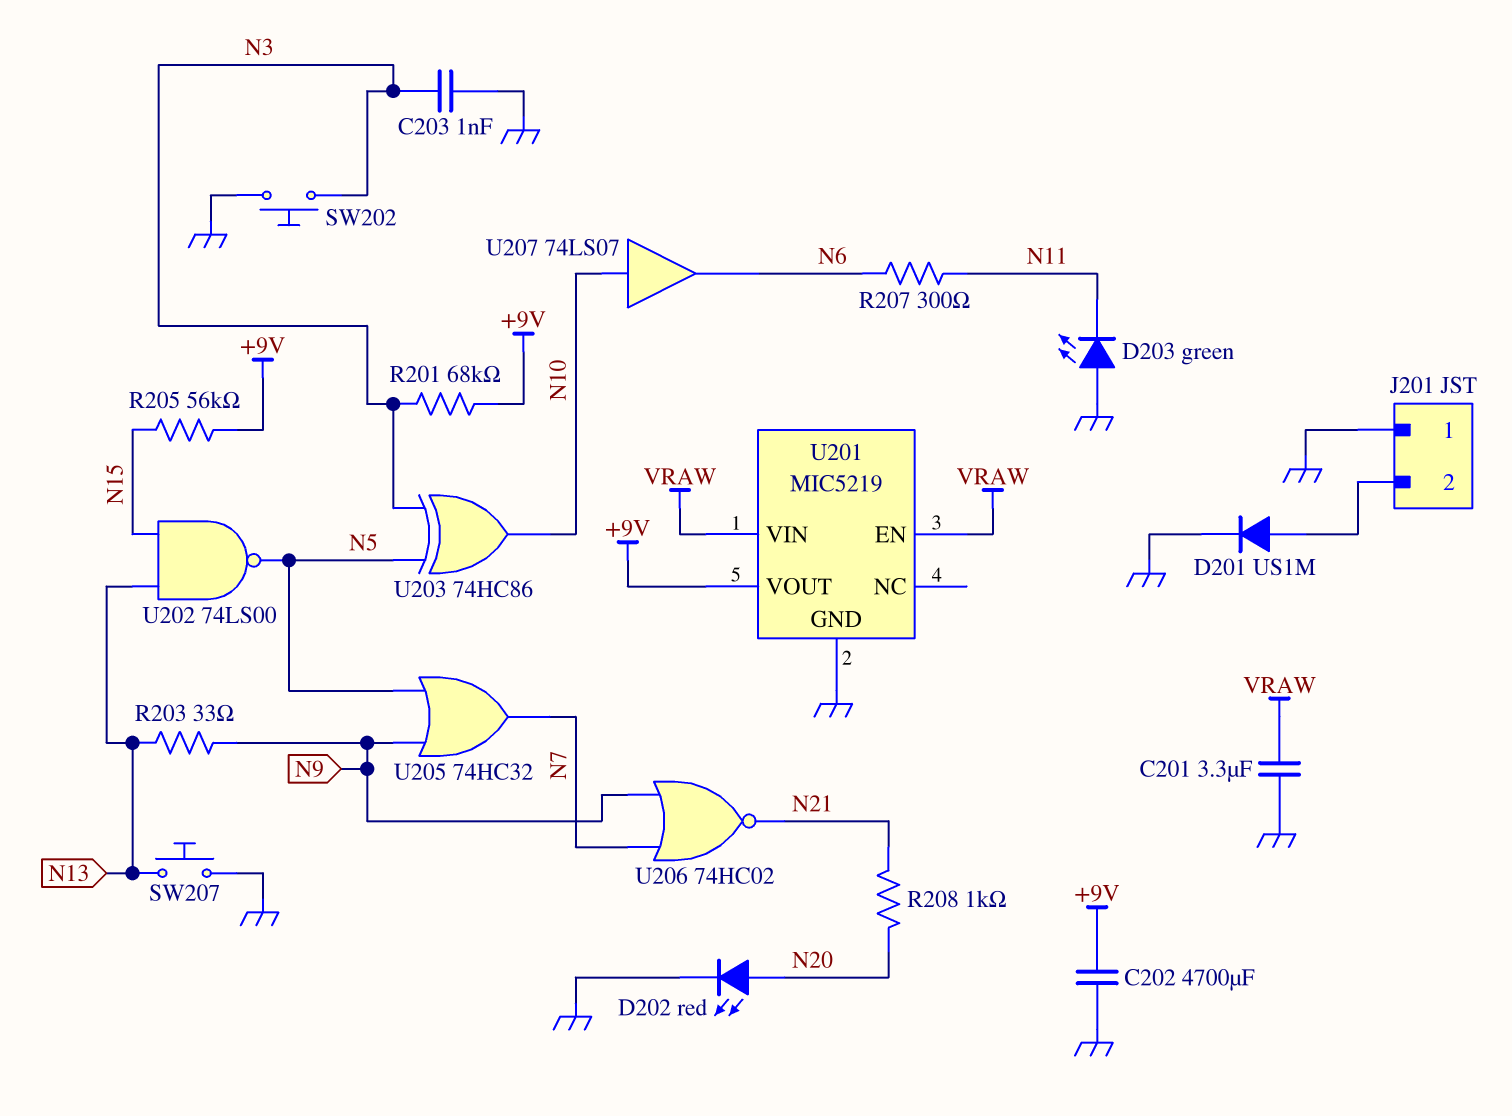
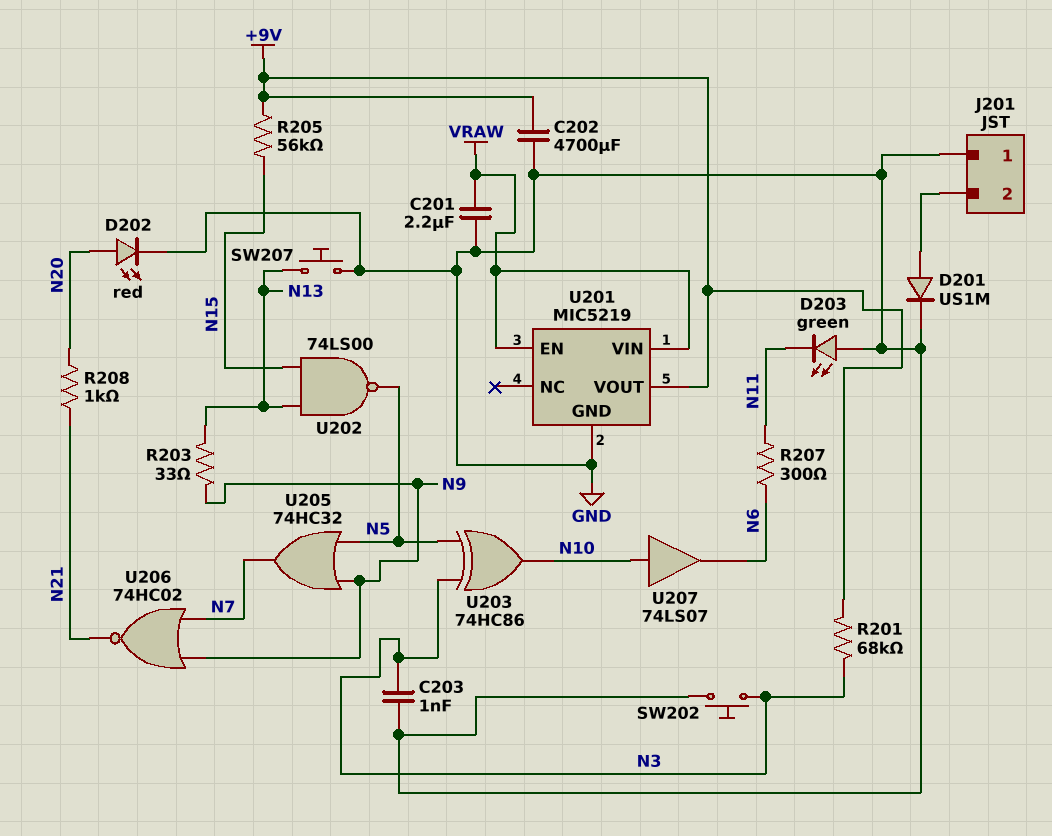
C201: 3.3uF (GND, VRAW) -> 2.2uF (GND, VRAW)

